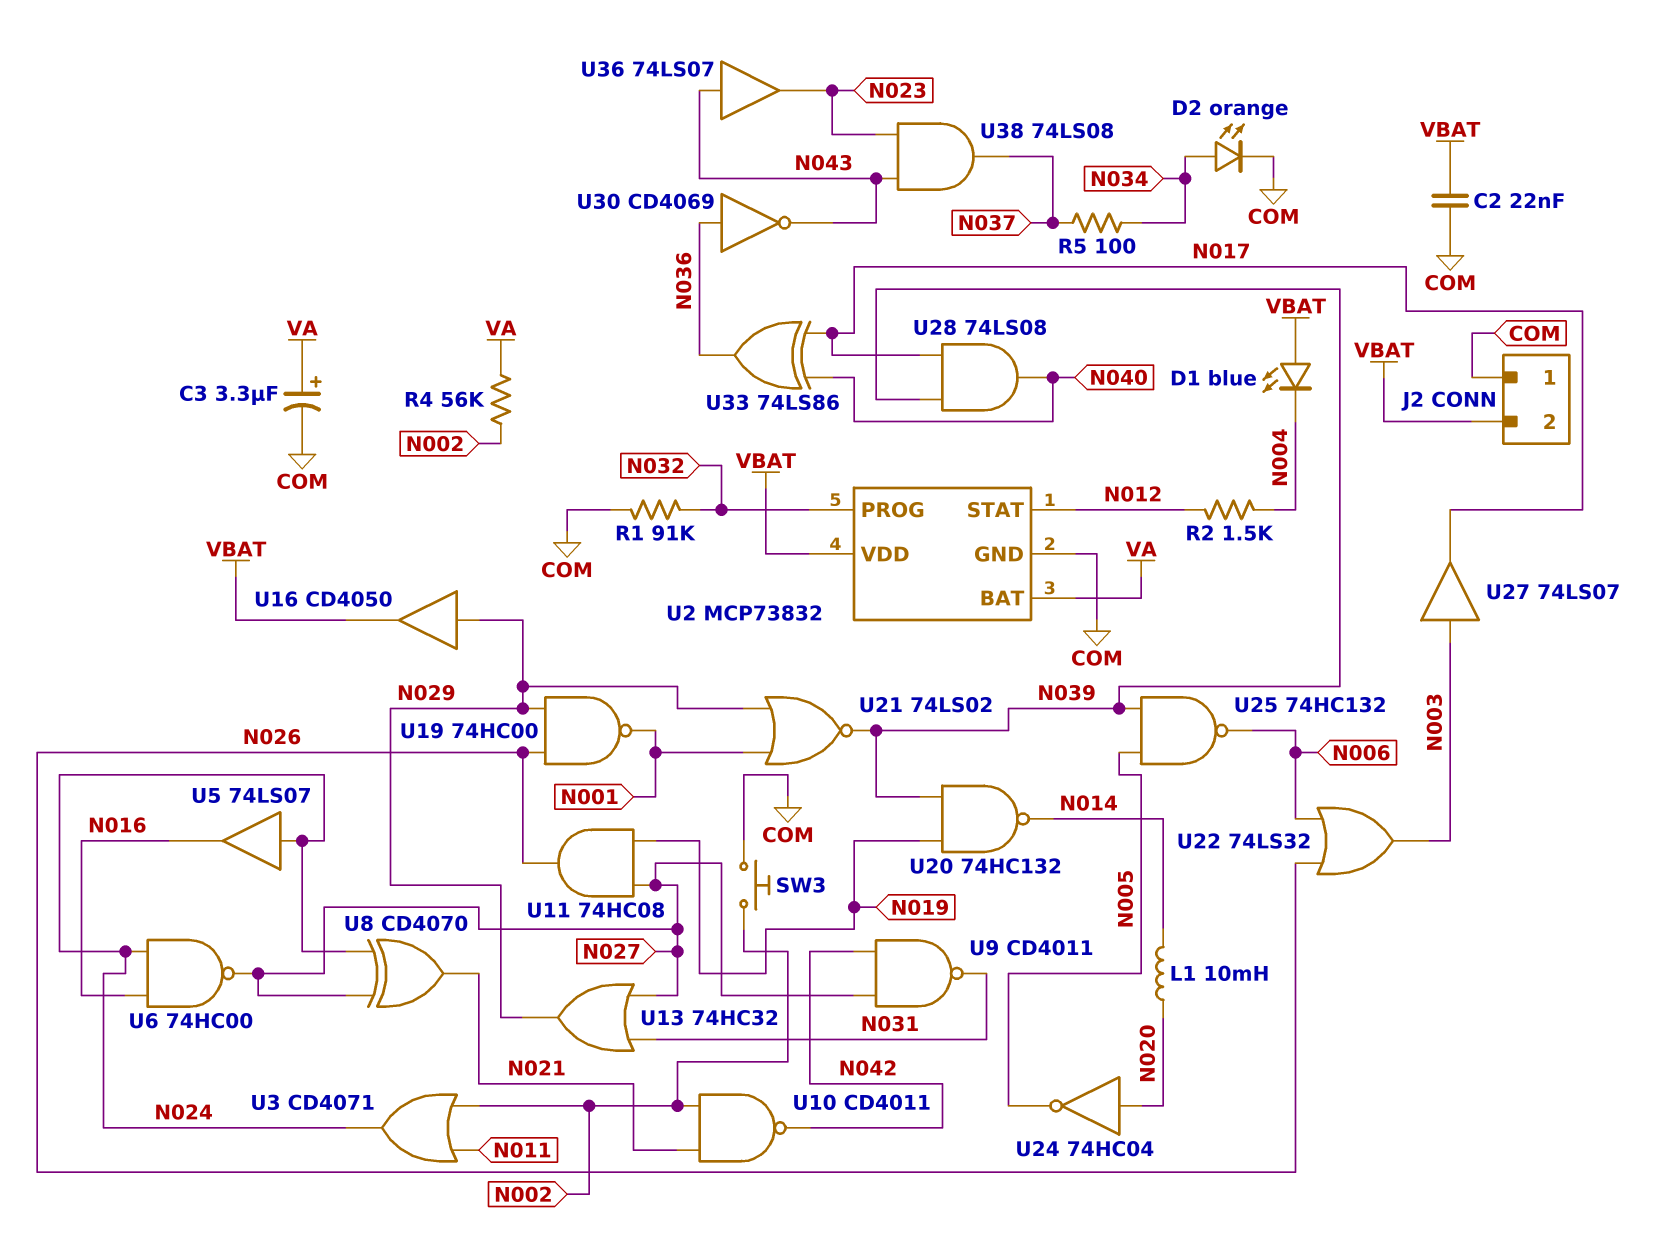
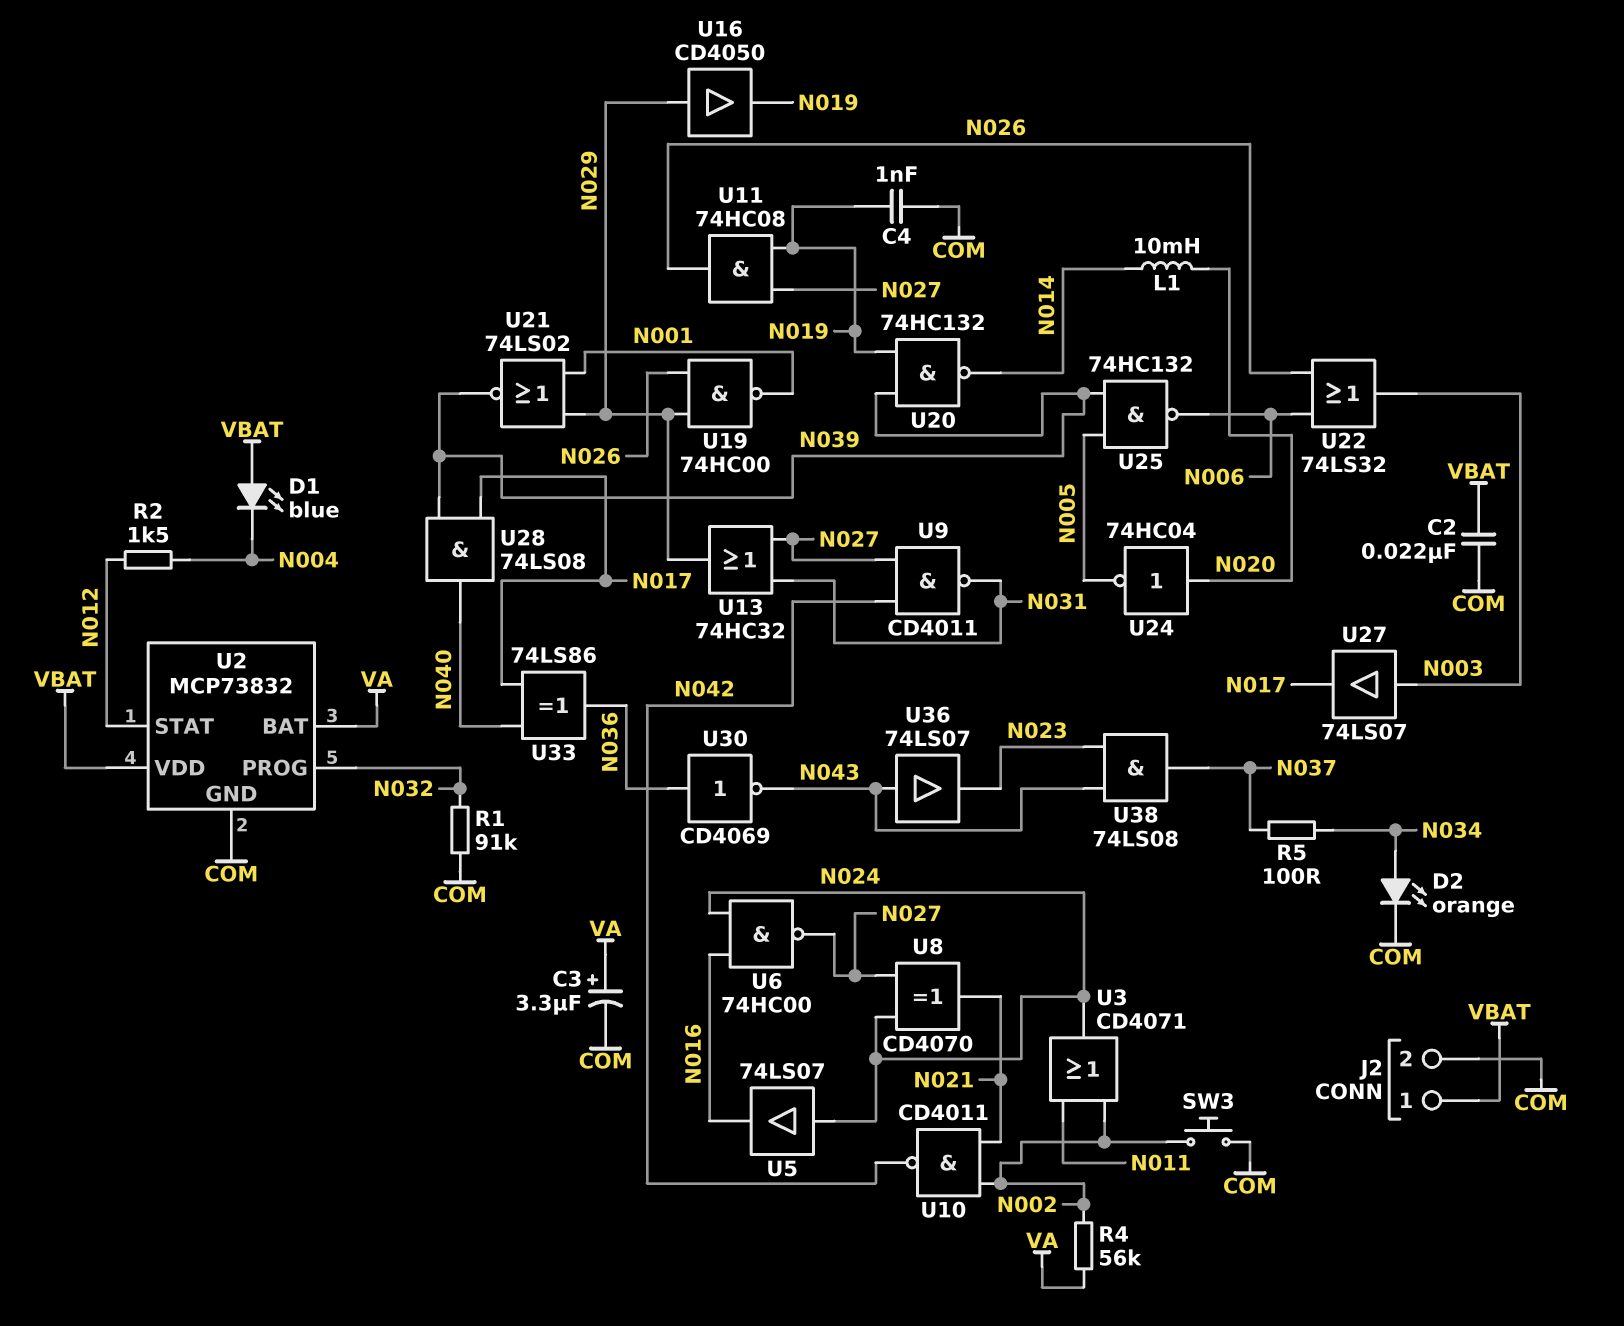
C4: none -> 1nF (COM, N019)
J2 pin 1: COM -> VBAT
J2 pin 2: VBAT -> COM
U16: buffer CD4050 (in N029, out VBAT) -> buffer CD4050 (in N029, out N019)

